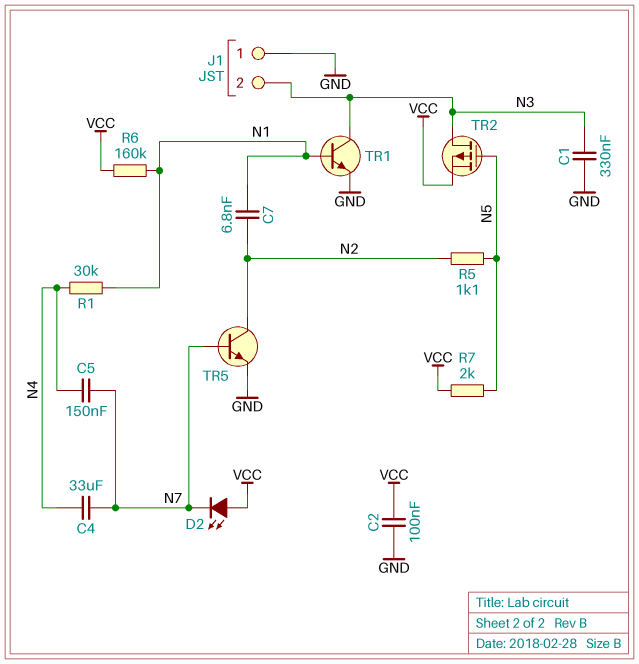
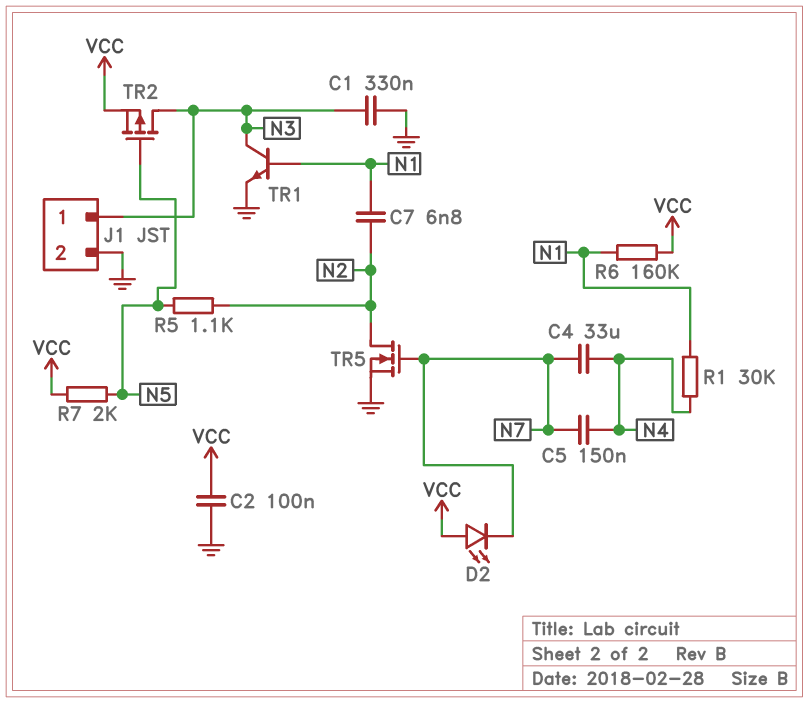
J1 pin 1: GND -> N3
J1 pin 2: N3 -> GND
TR5: NPN (B N7, C N2, E GND) -> NMOS (G N7, D N2, S GND)

